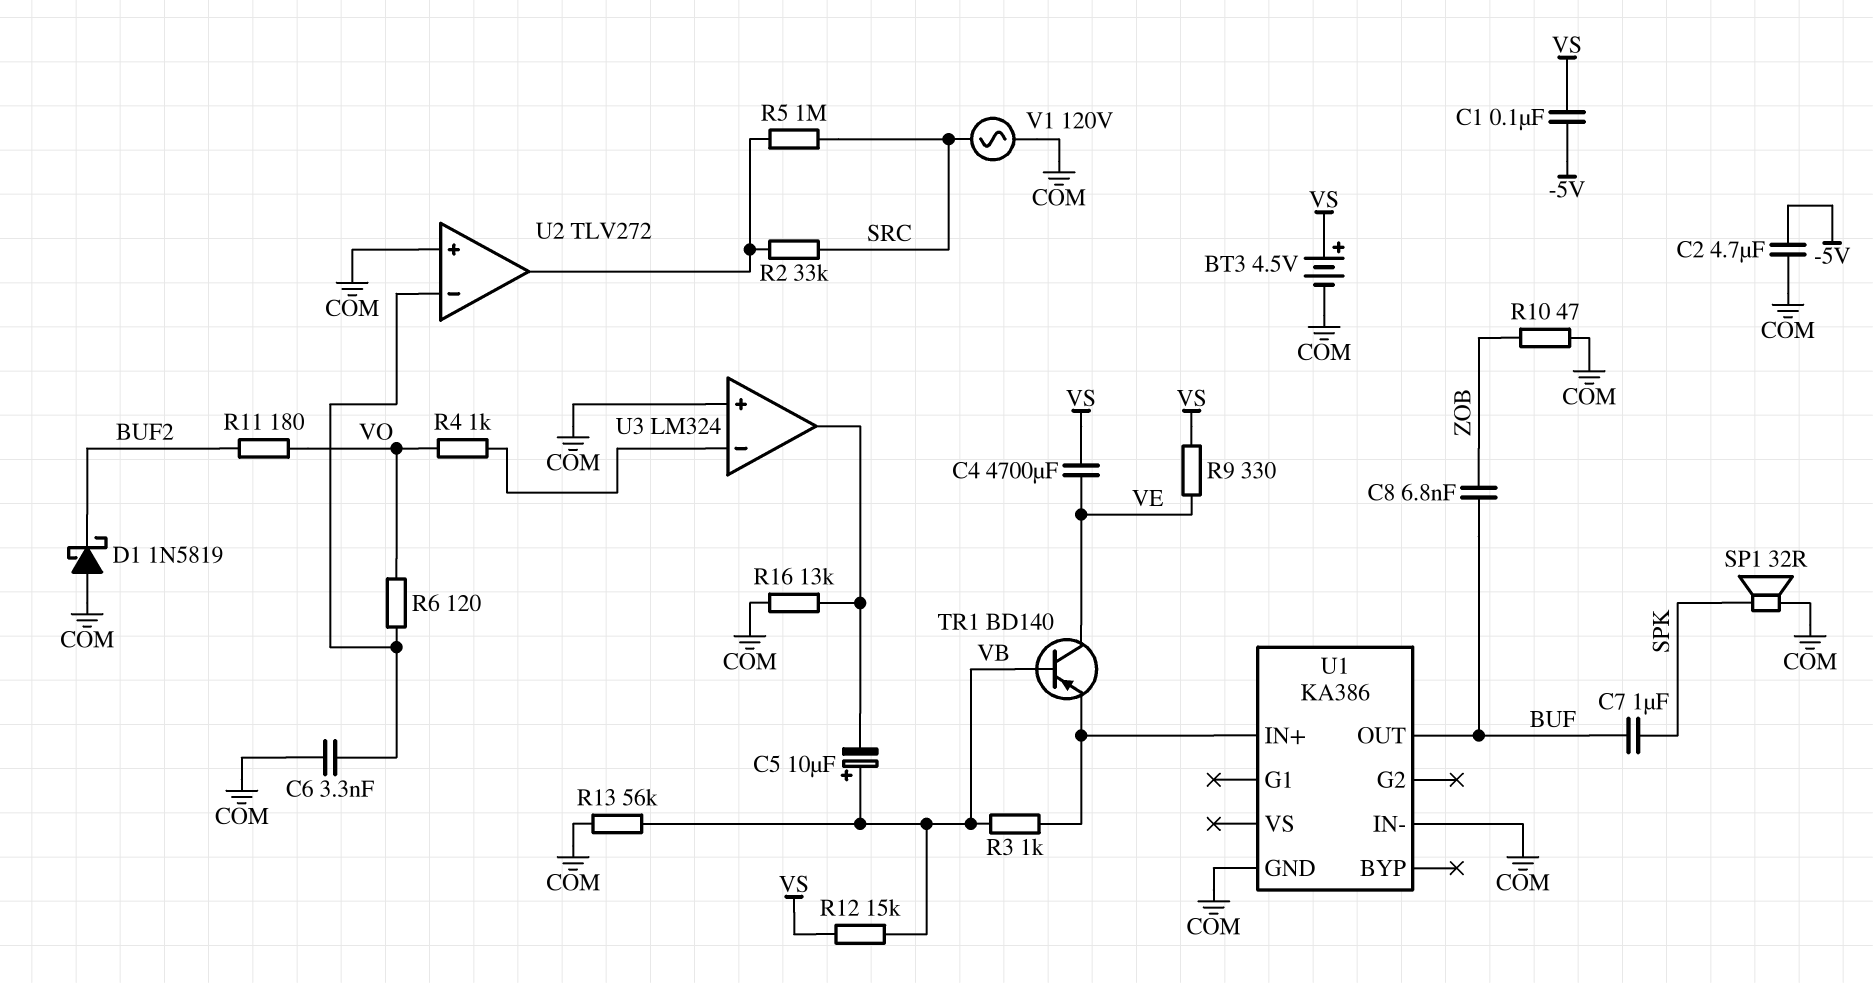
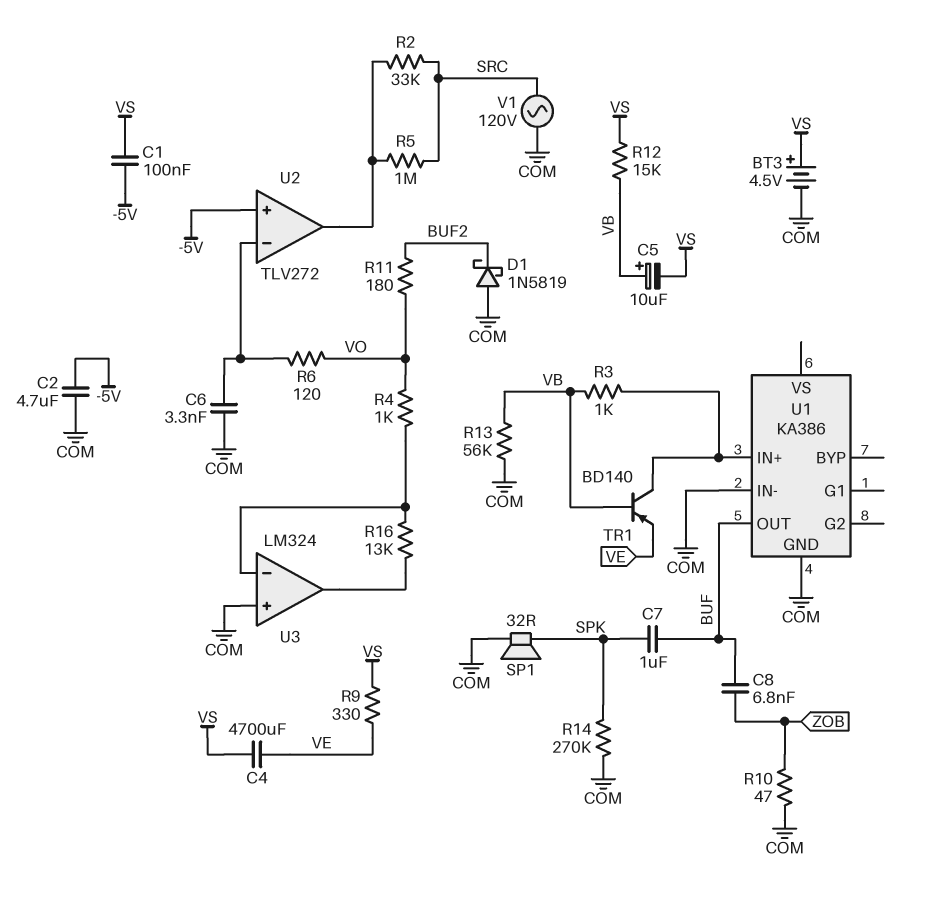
C5: 10uF (plus VB, minus U3/out) -> 10uF (plus VB, minus VS)
R14: none -> 270k (COM, SPK)
R16: 13k (COM, U3/out) -> 13k (U3/in-, U3/out)
TR1: PNP BD140 (B VB, C VE, E U1/IN+) -> PNP BD140 (B VB, C U1/IN+, E VE)
U2 pin in+: COM -> -5V

